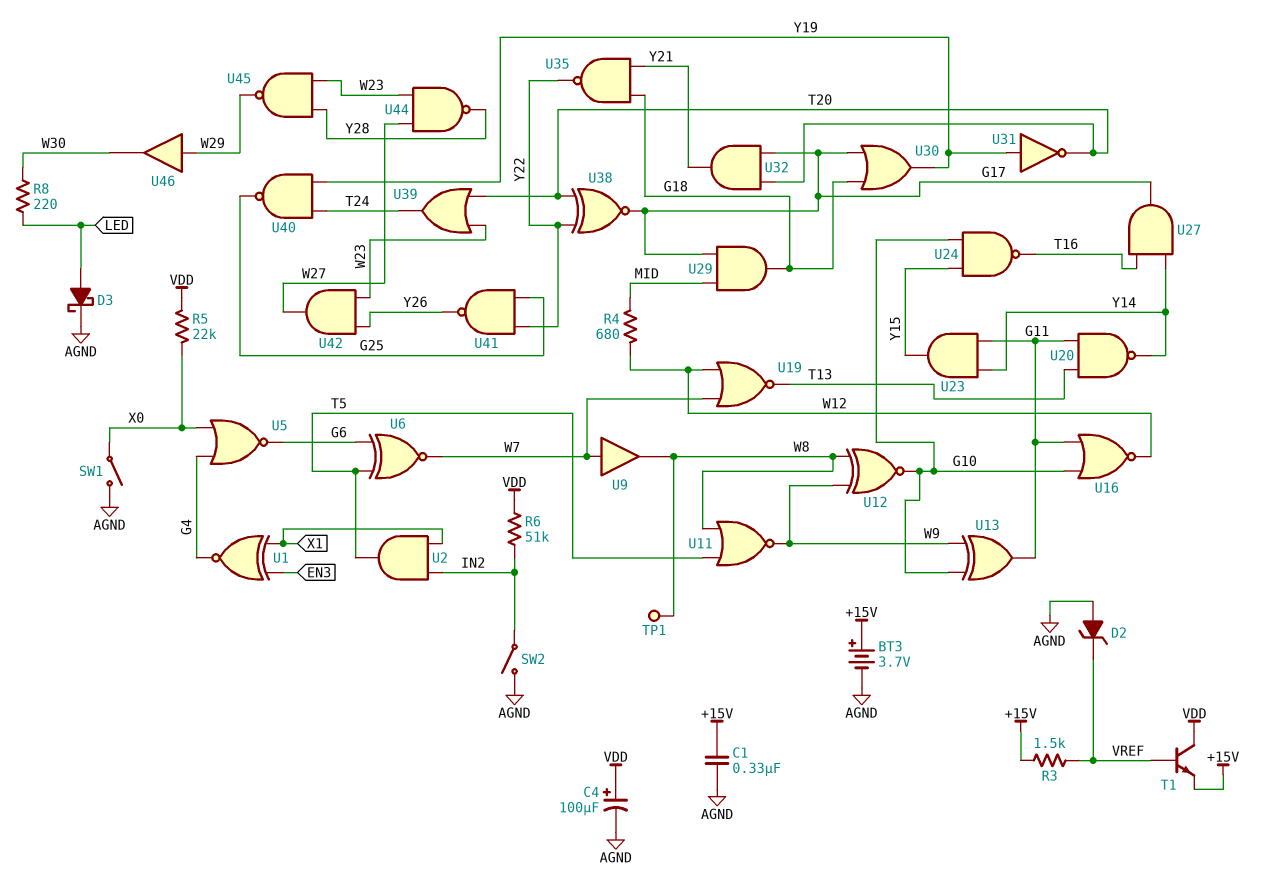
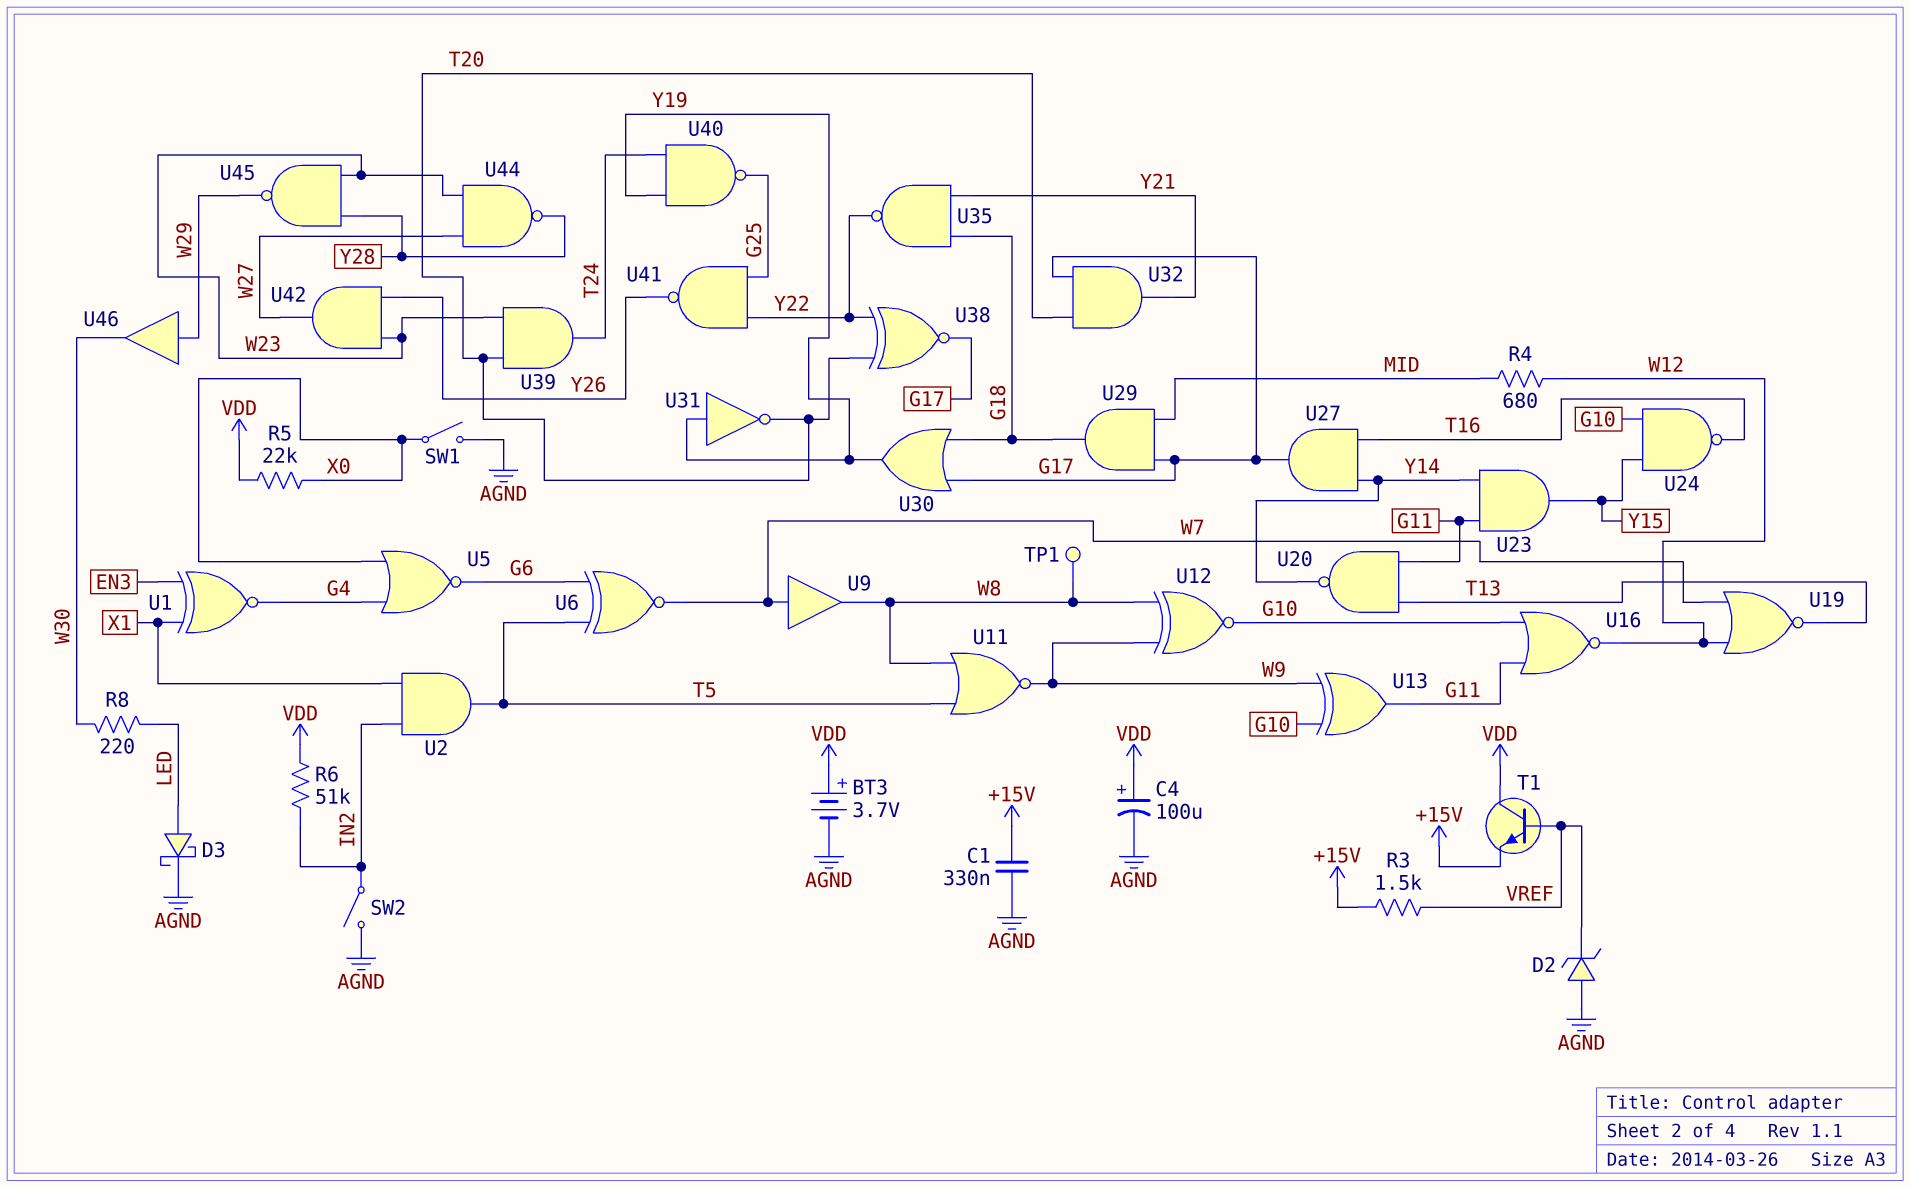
BT3: 3.7V (plus +15V, minus AGND) -> 3.7V (plus VDD, minus AGND)
U39: OR (in T20, in W23, out T24) -> AND (in T20, in W23, out T24)

